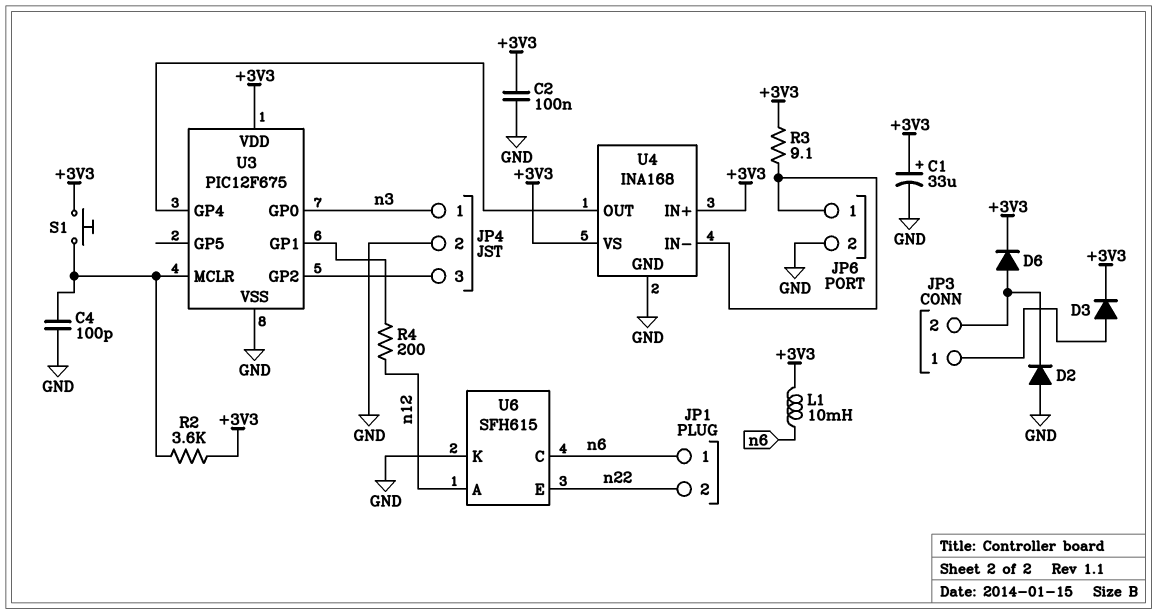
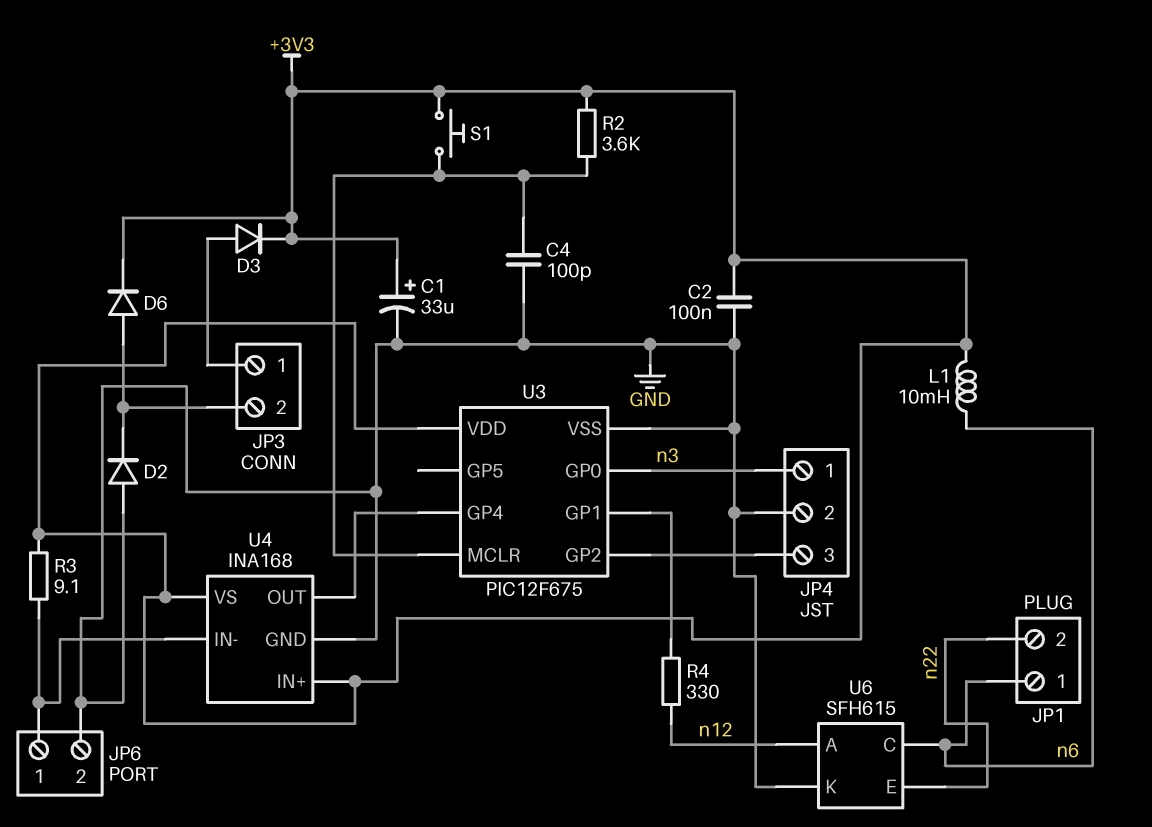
R4: 200 (U3/GP1, n12) -> 330 (U3/GP1, n12)

